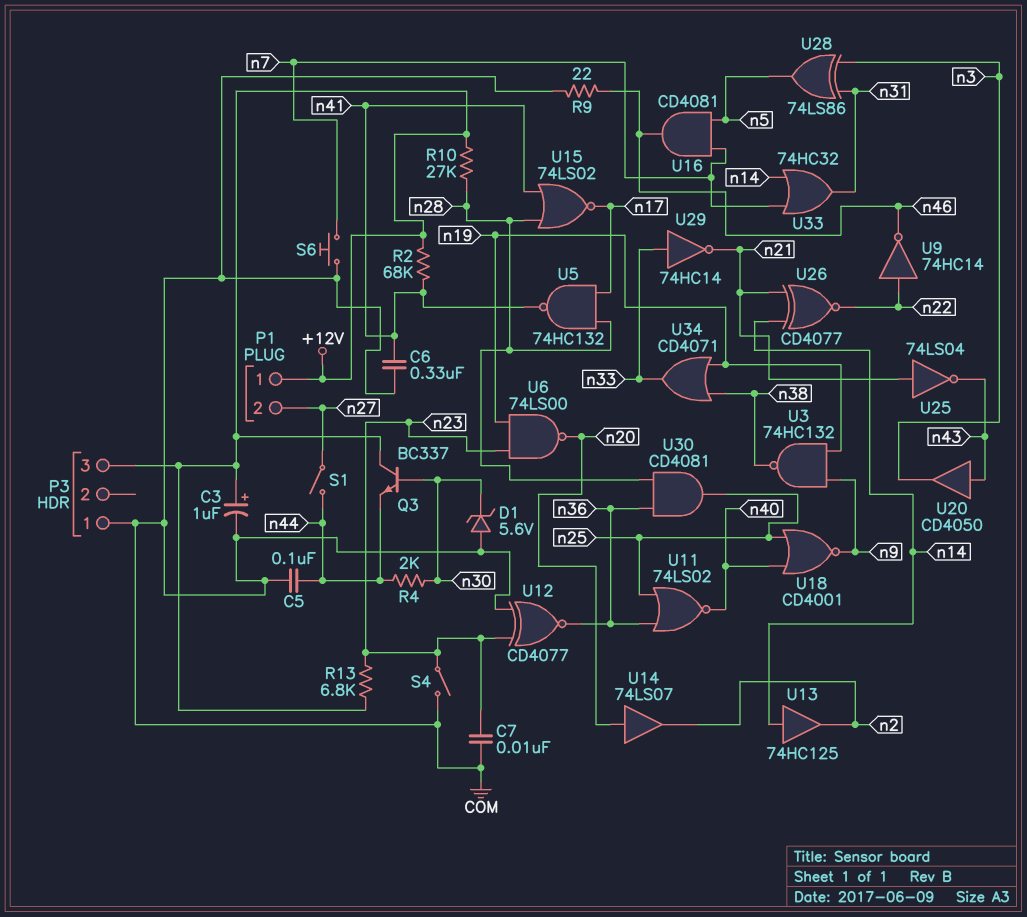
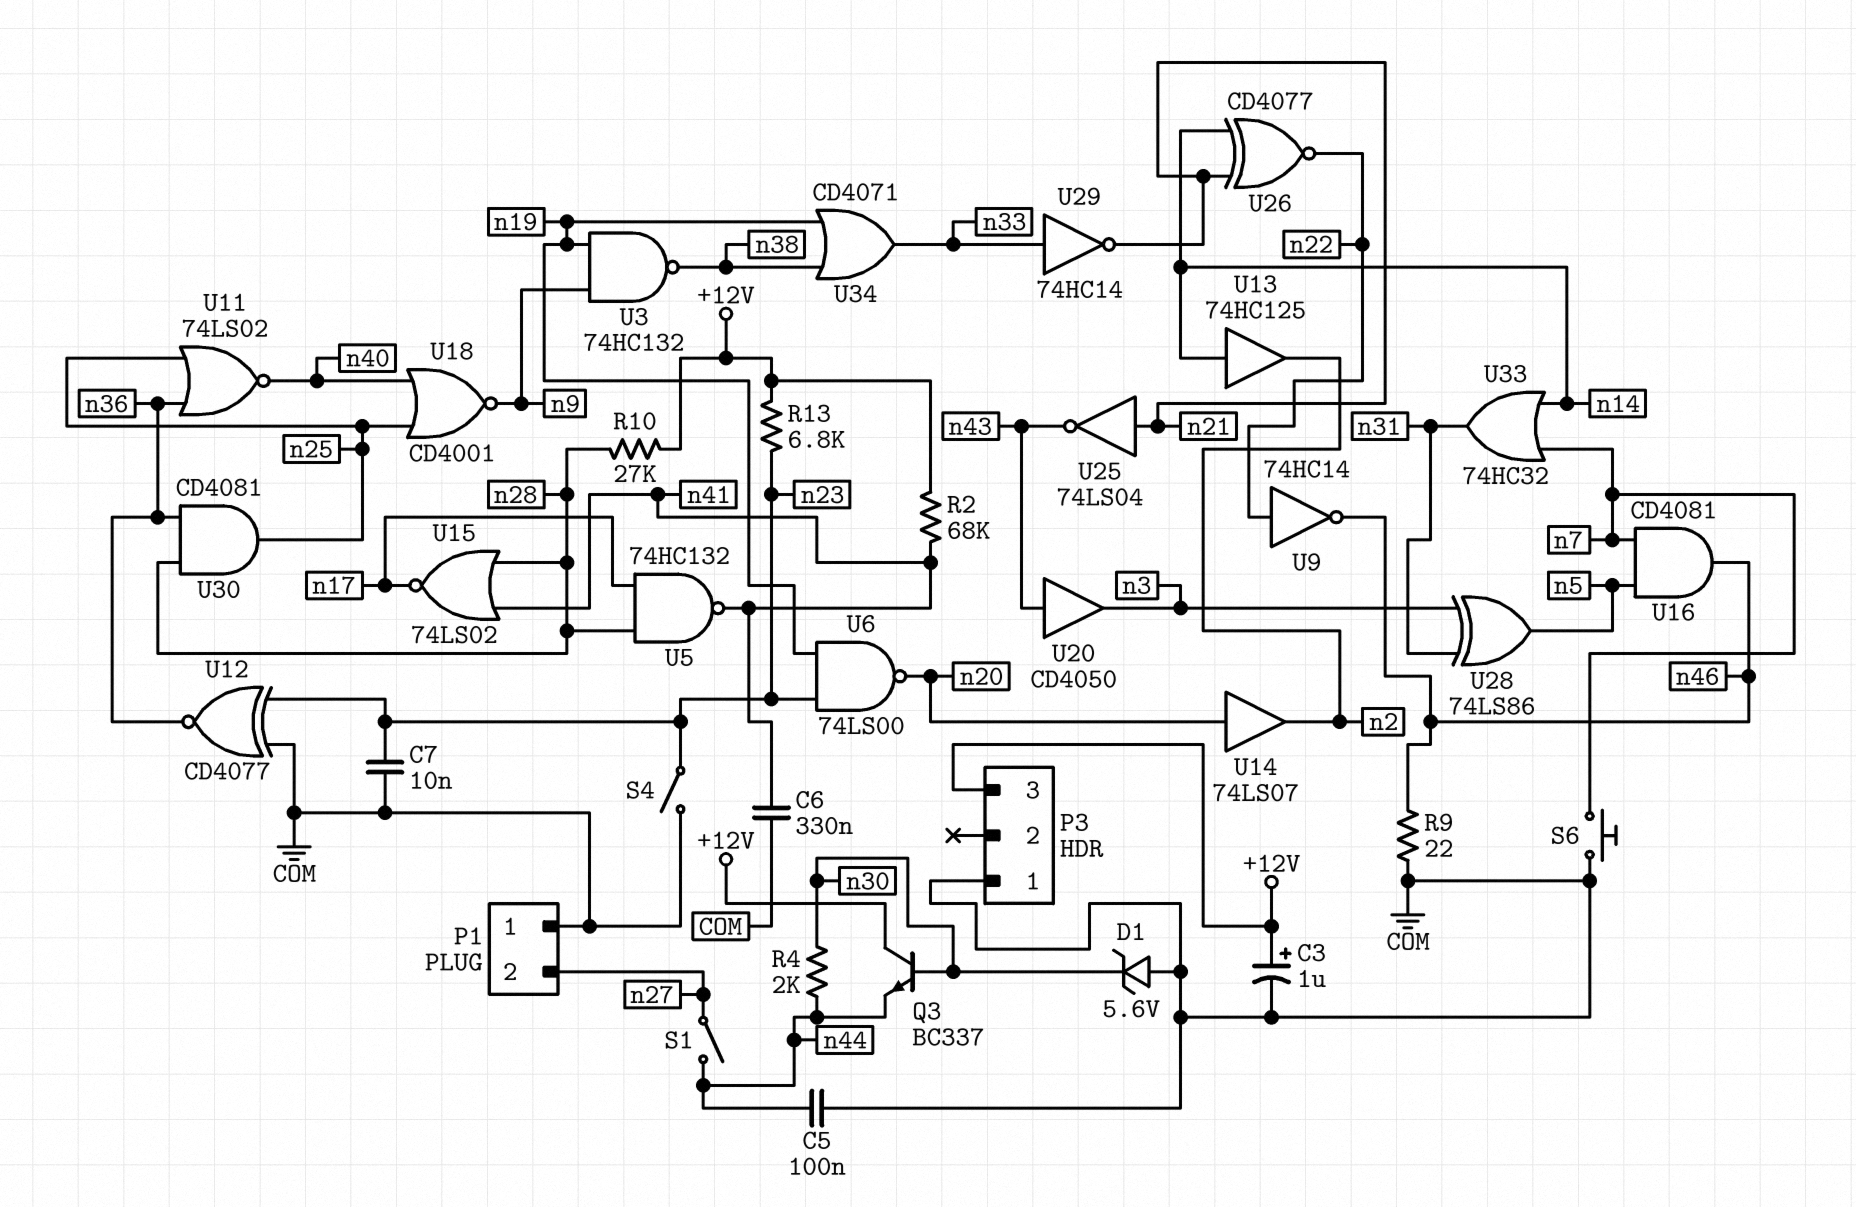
P1 pin 1: +12V -> COM

